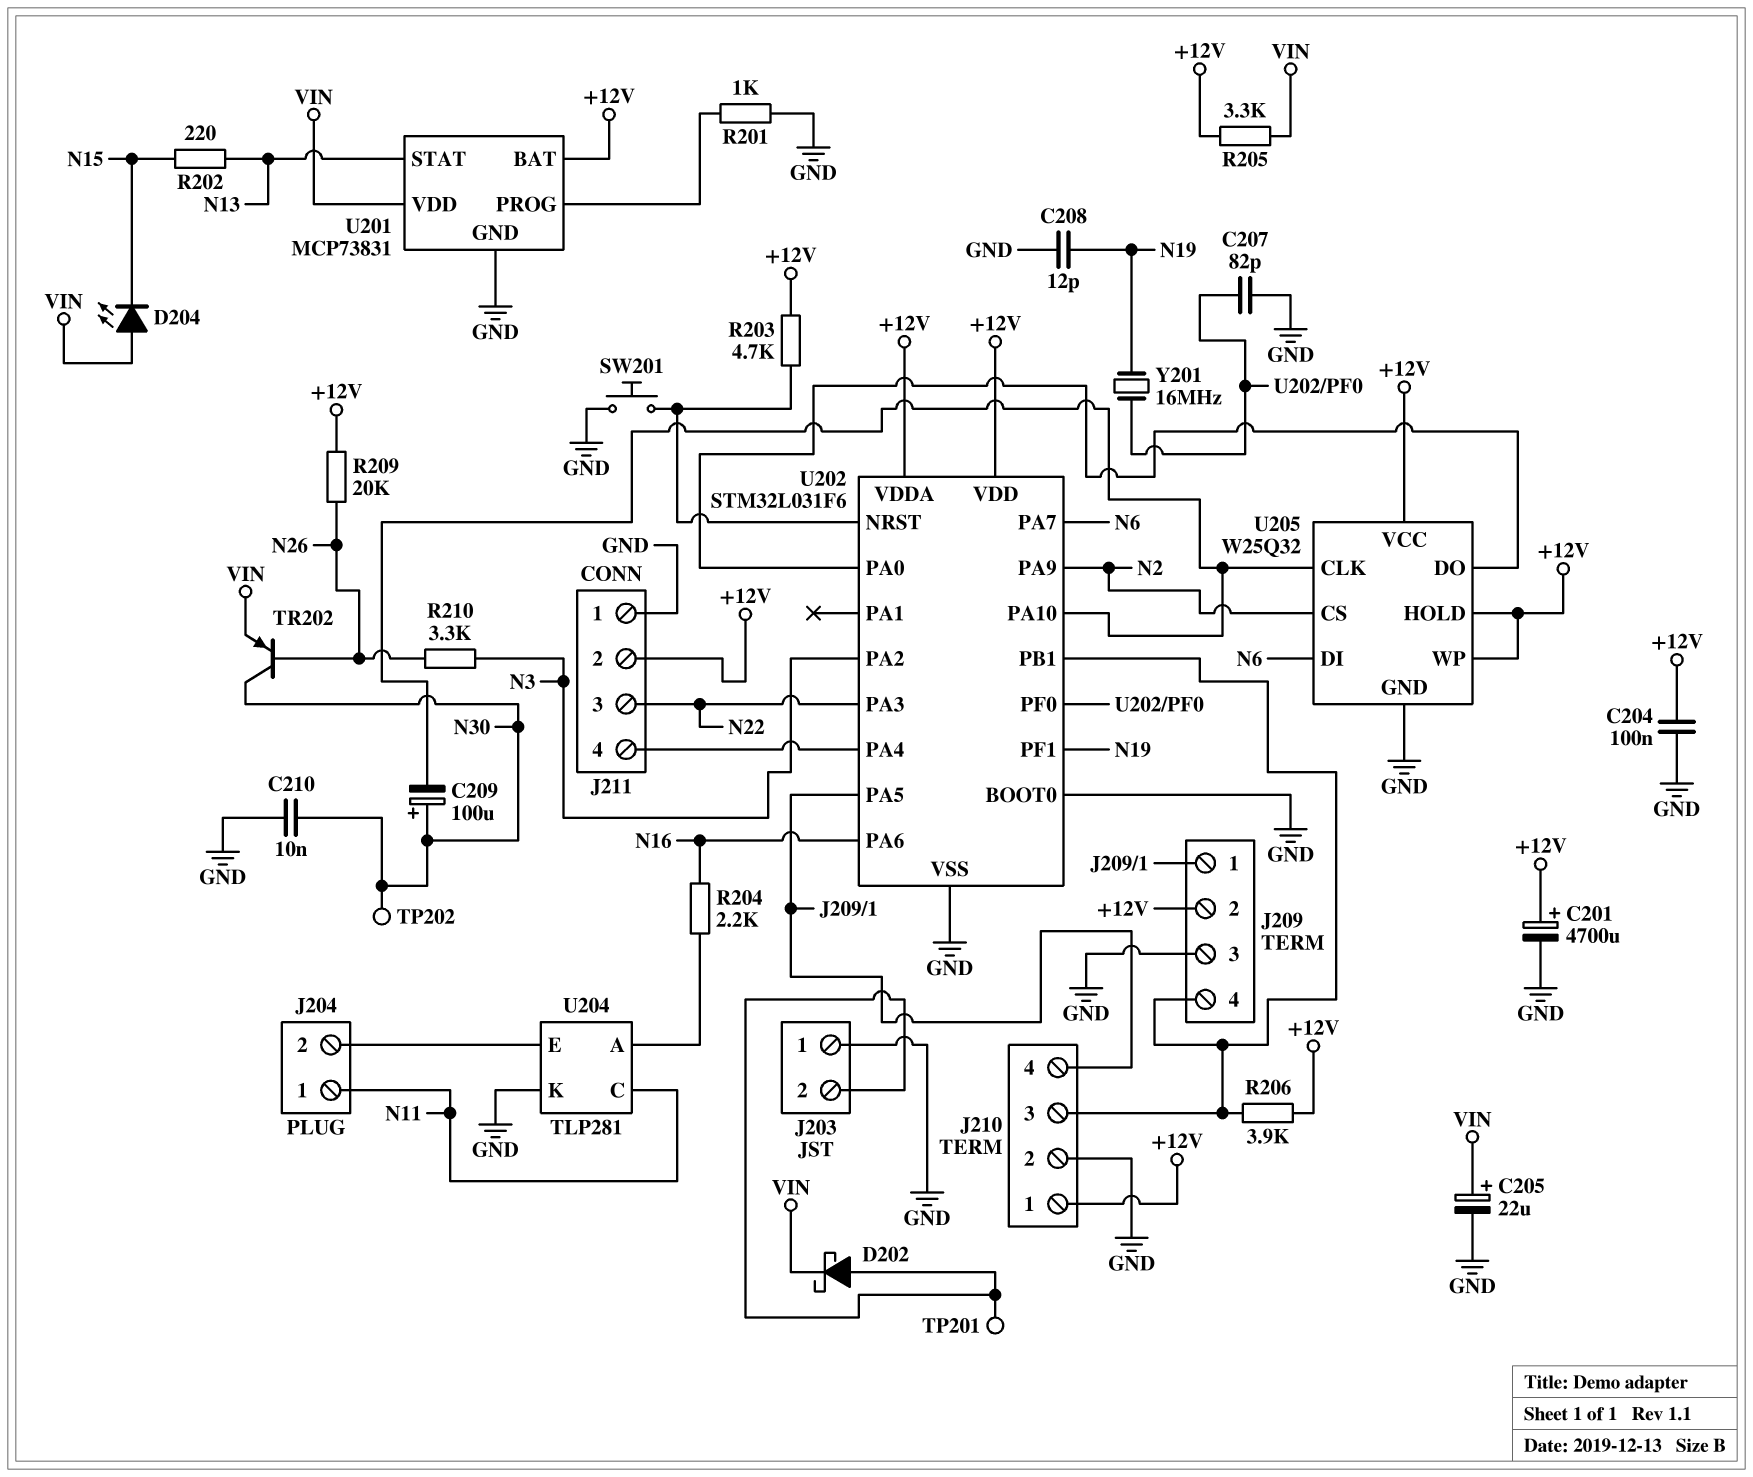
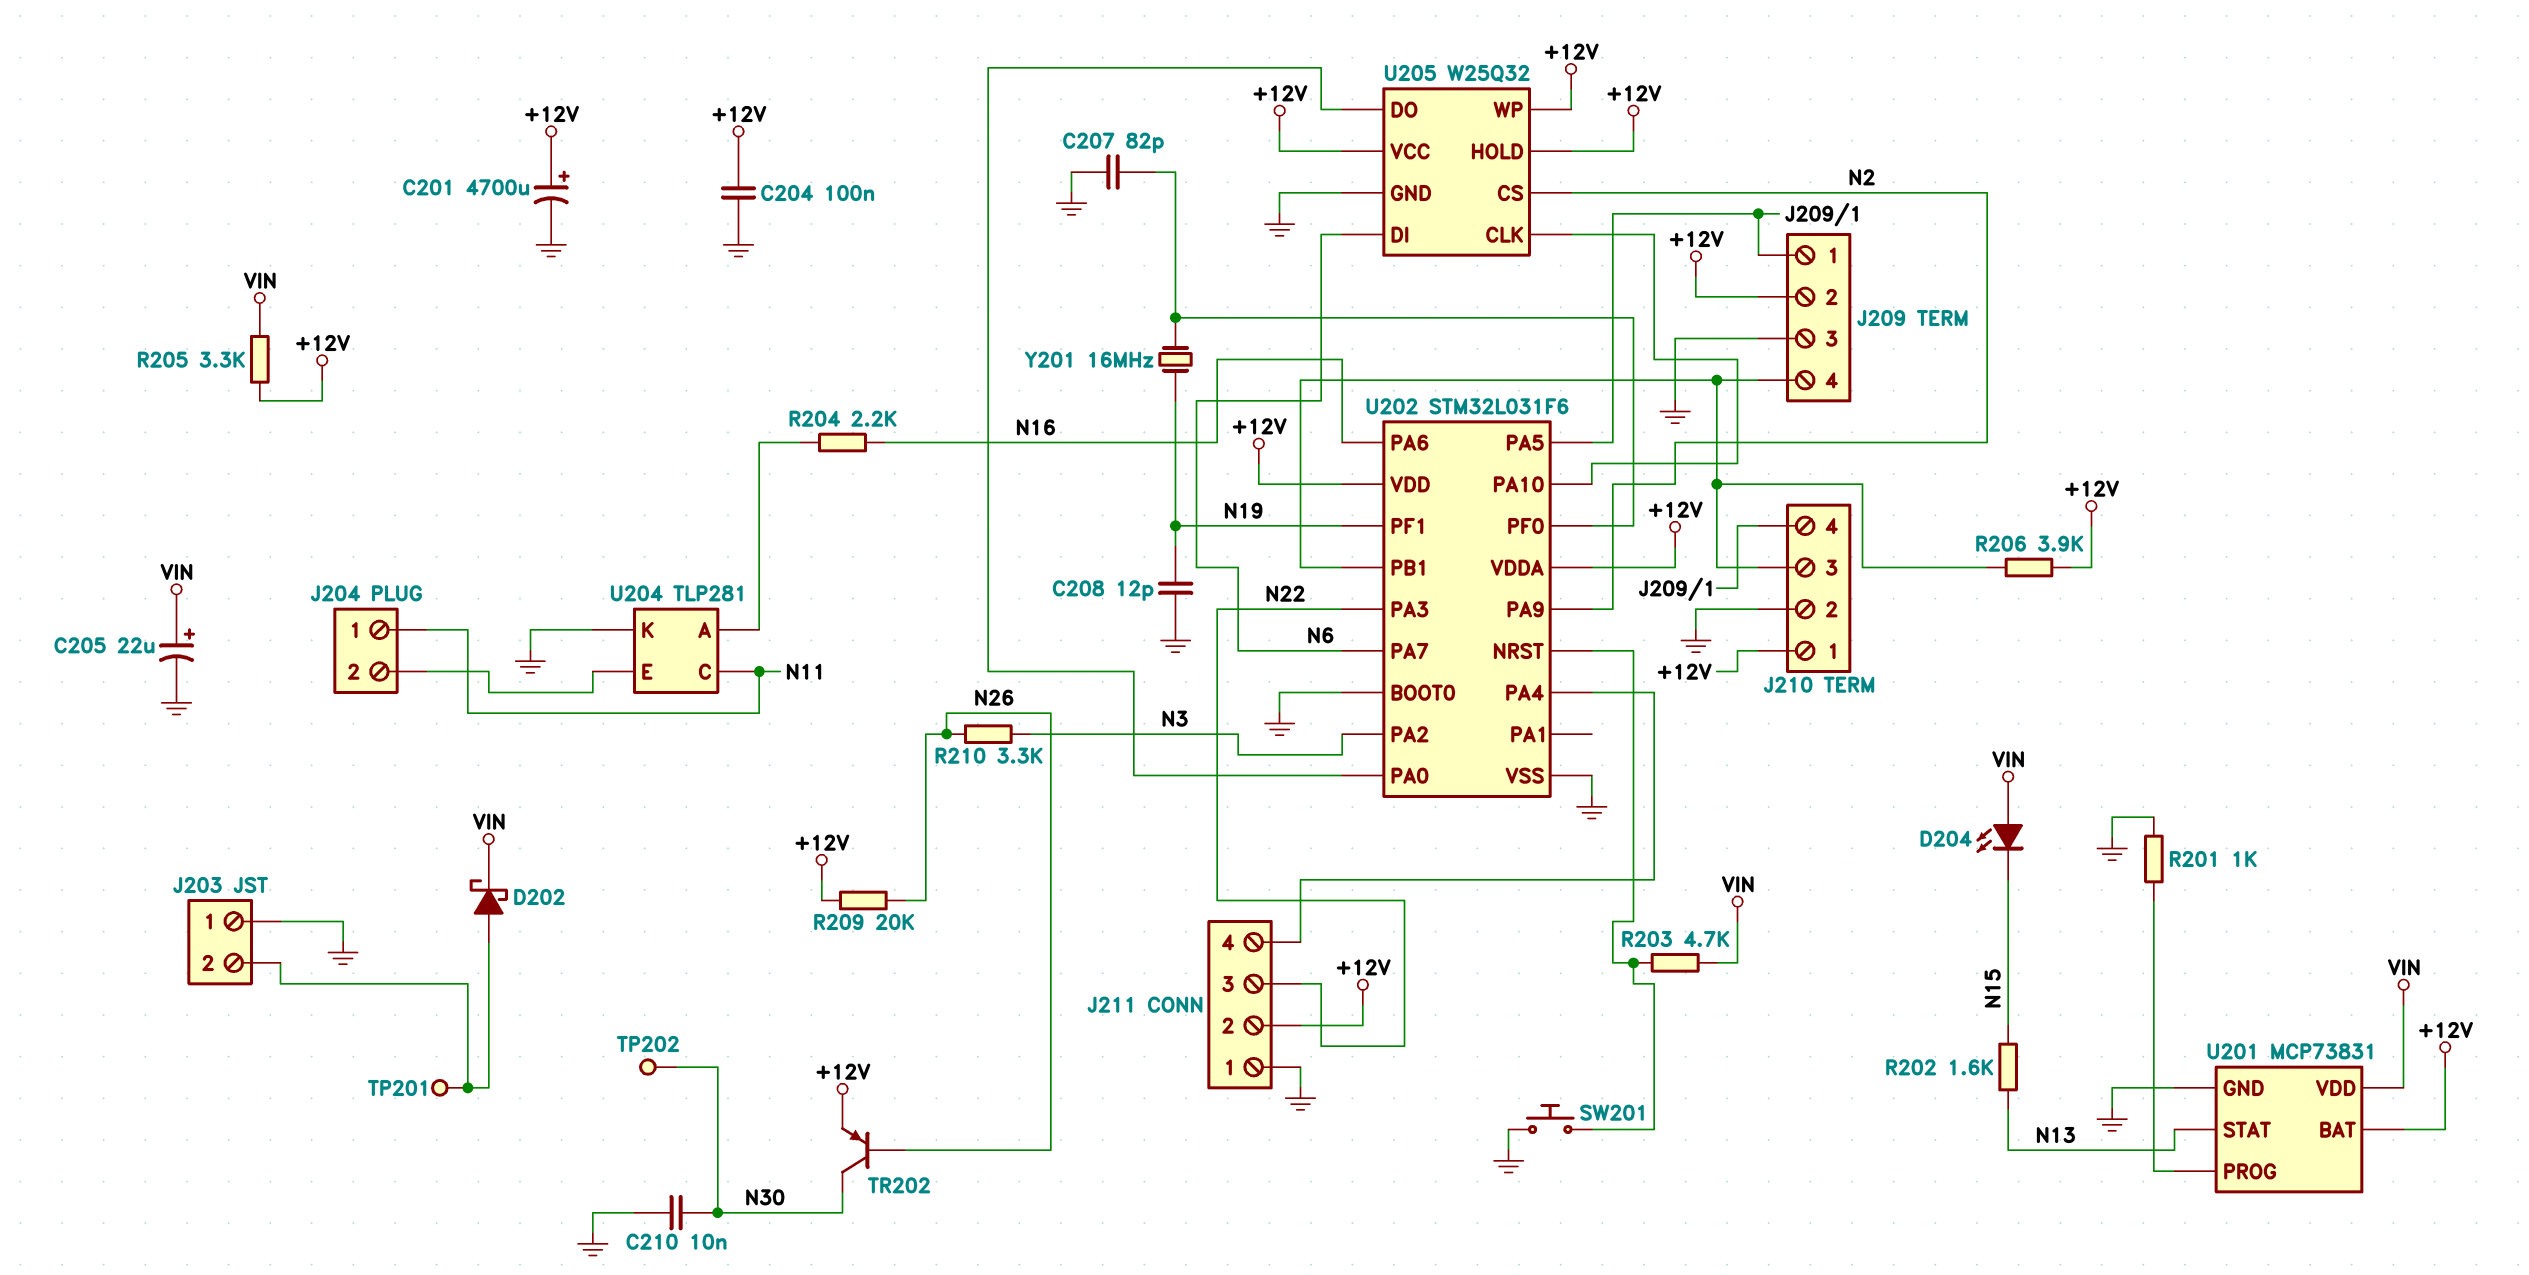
C209: 100uF (plus N30, minus U202/PA10) -> none
R202: 220 (N13, N15) -> 1.6k (N13, N15)
R203: 4.7k (+12V, U202/NRST) -> 4.7k (U202/NRST, VIN)
TR202: PNP (B N26, C N30, E VIN) -> PNP (B N26, C N30, E +12V)

